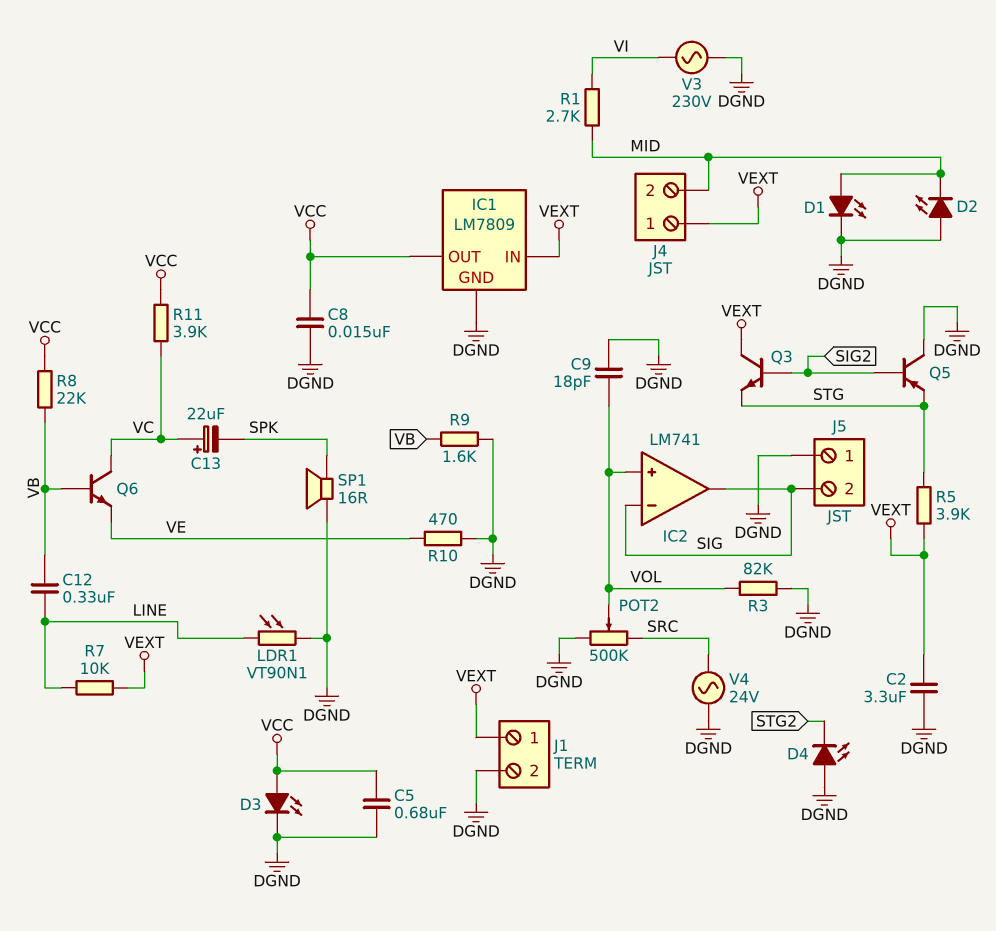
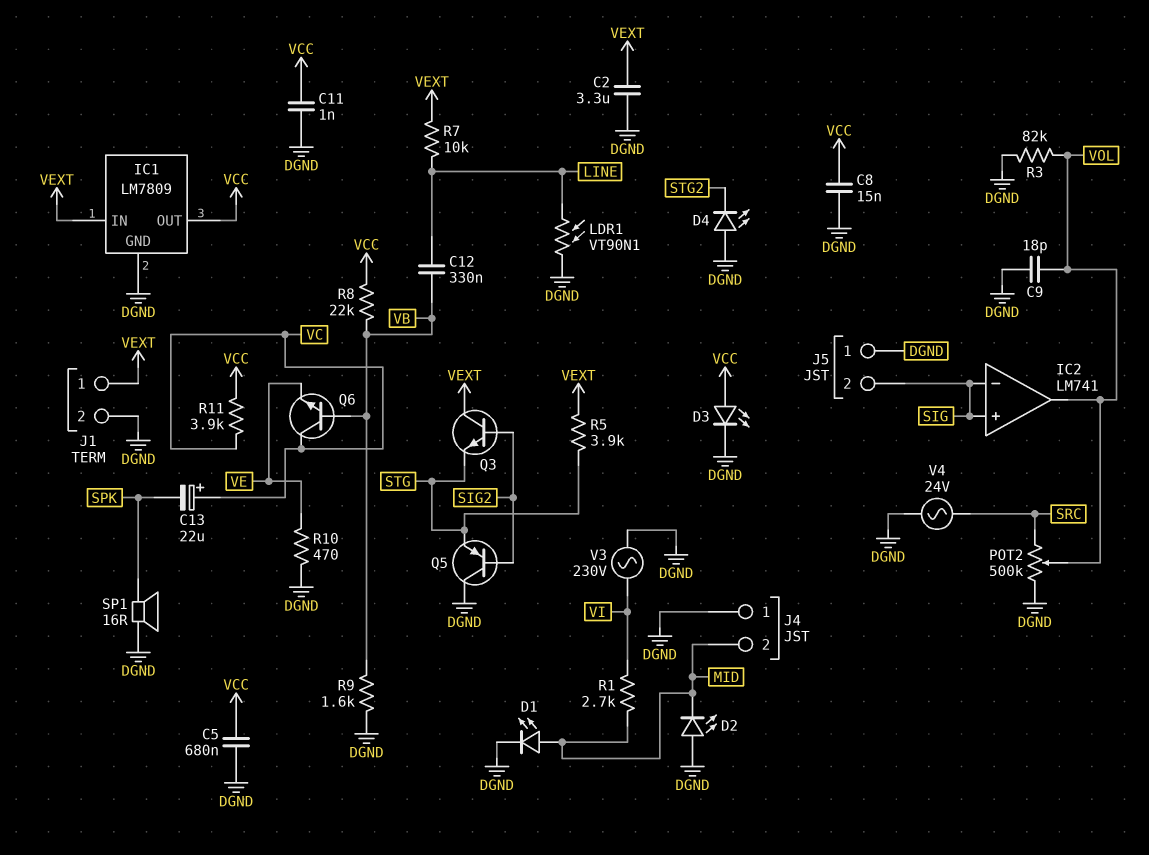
C11: none -> 1nF (DGND, VCC)
IC2 pin in+: VOL -> SIG
IC2 pin out: SIG -> VOL
J4 pin 1: VEXT -> DGND

